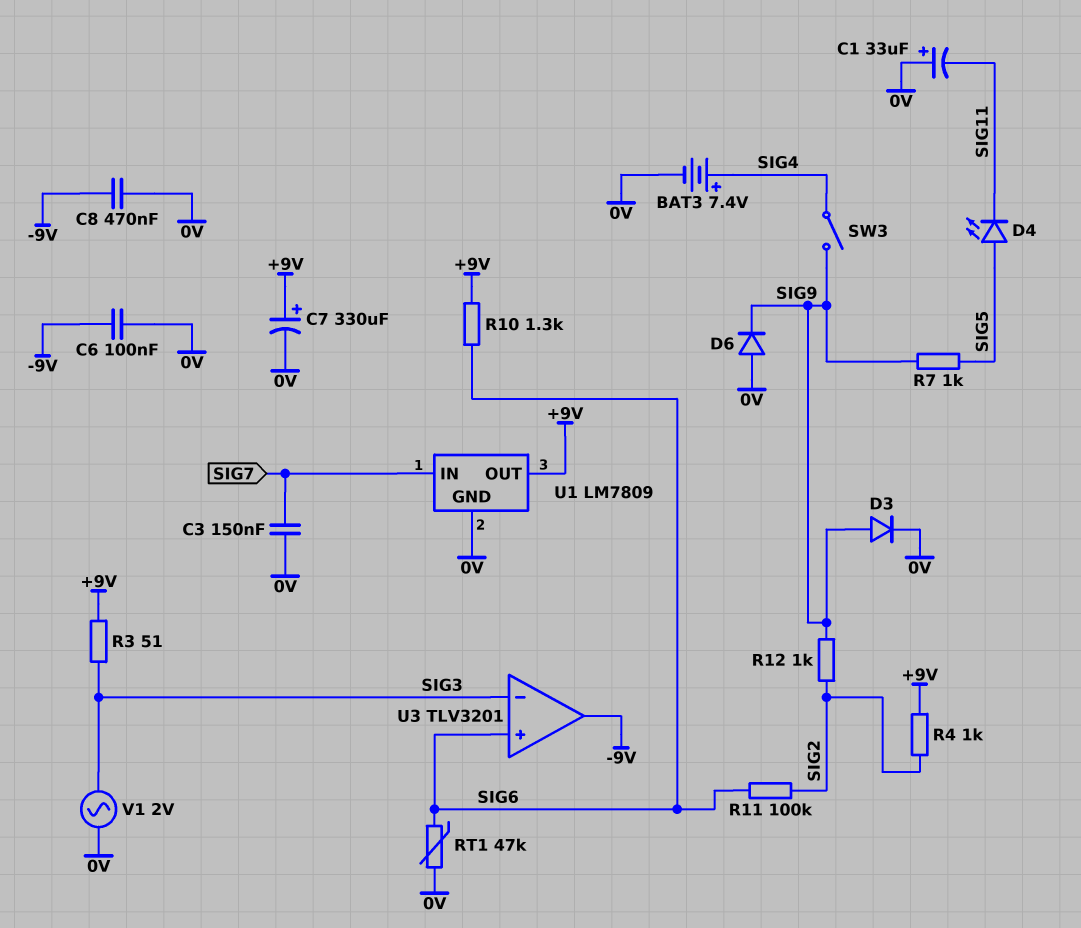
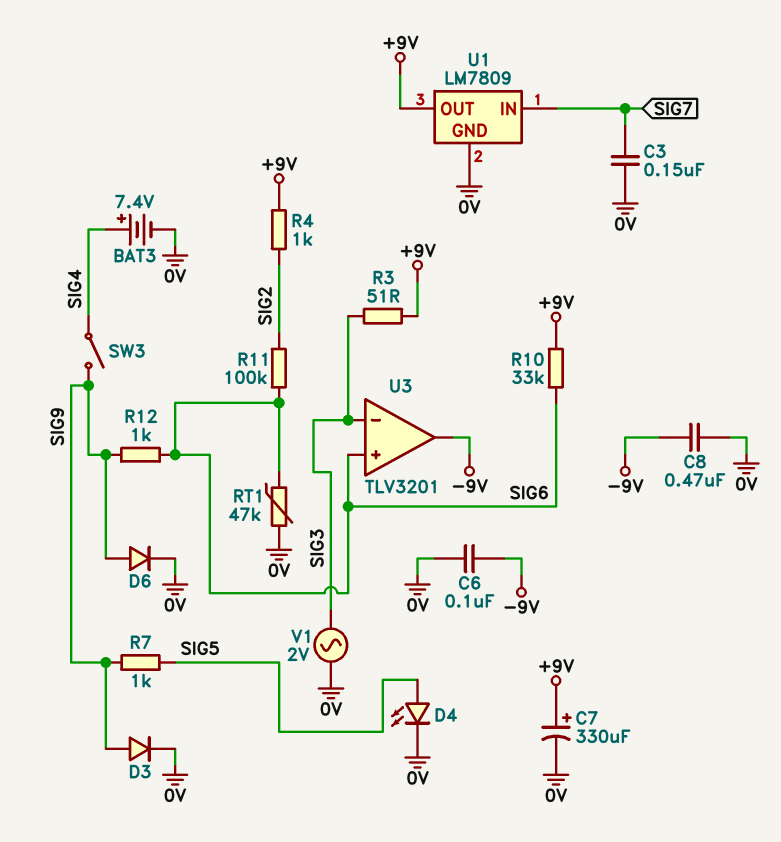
C1: 33uF (plus 0V, minus SIG11) -> none
D4: LED (A SIG5, K SIG11) -> LED (A SIG5, K 0V)
D6: diode (A 0V, K SIG9) -> diode (A SIG9, K 0V)
R10: 1.3k (+9V, SIG6) -> 33k (+9V, SIG6)
R12: 1k (SIG2, SIG9) -> 1k (SIG6, SIG9)

